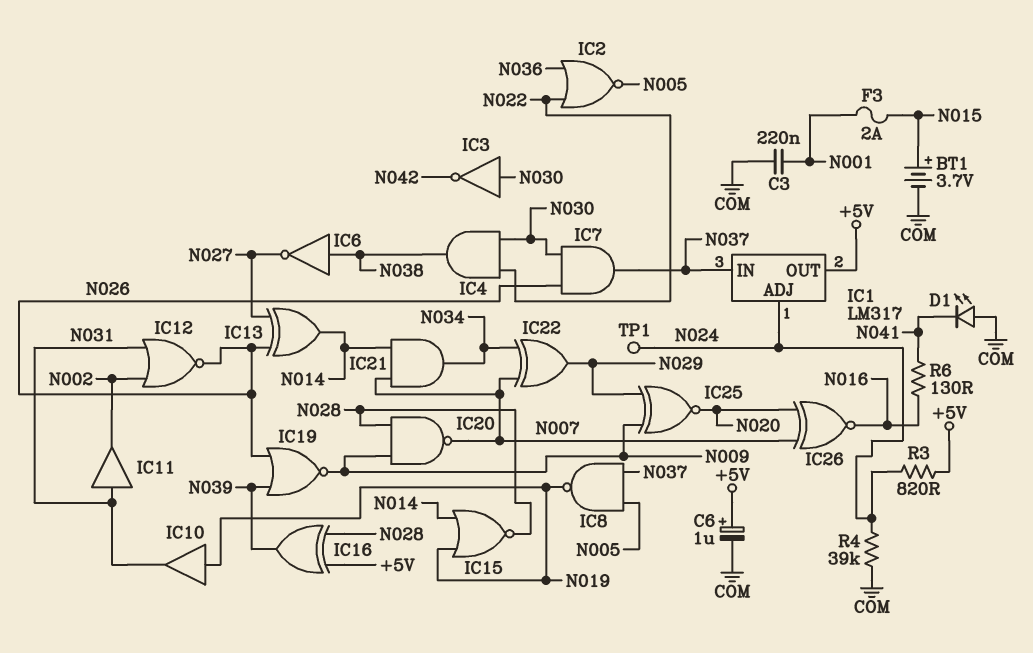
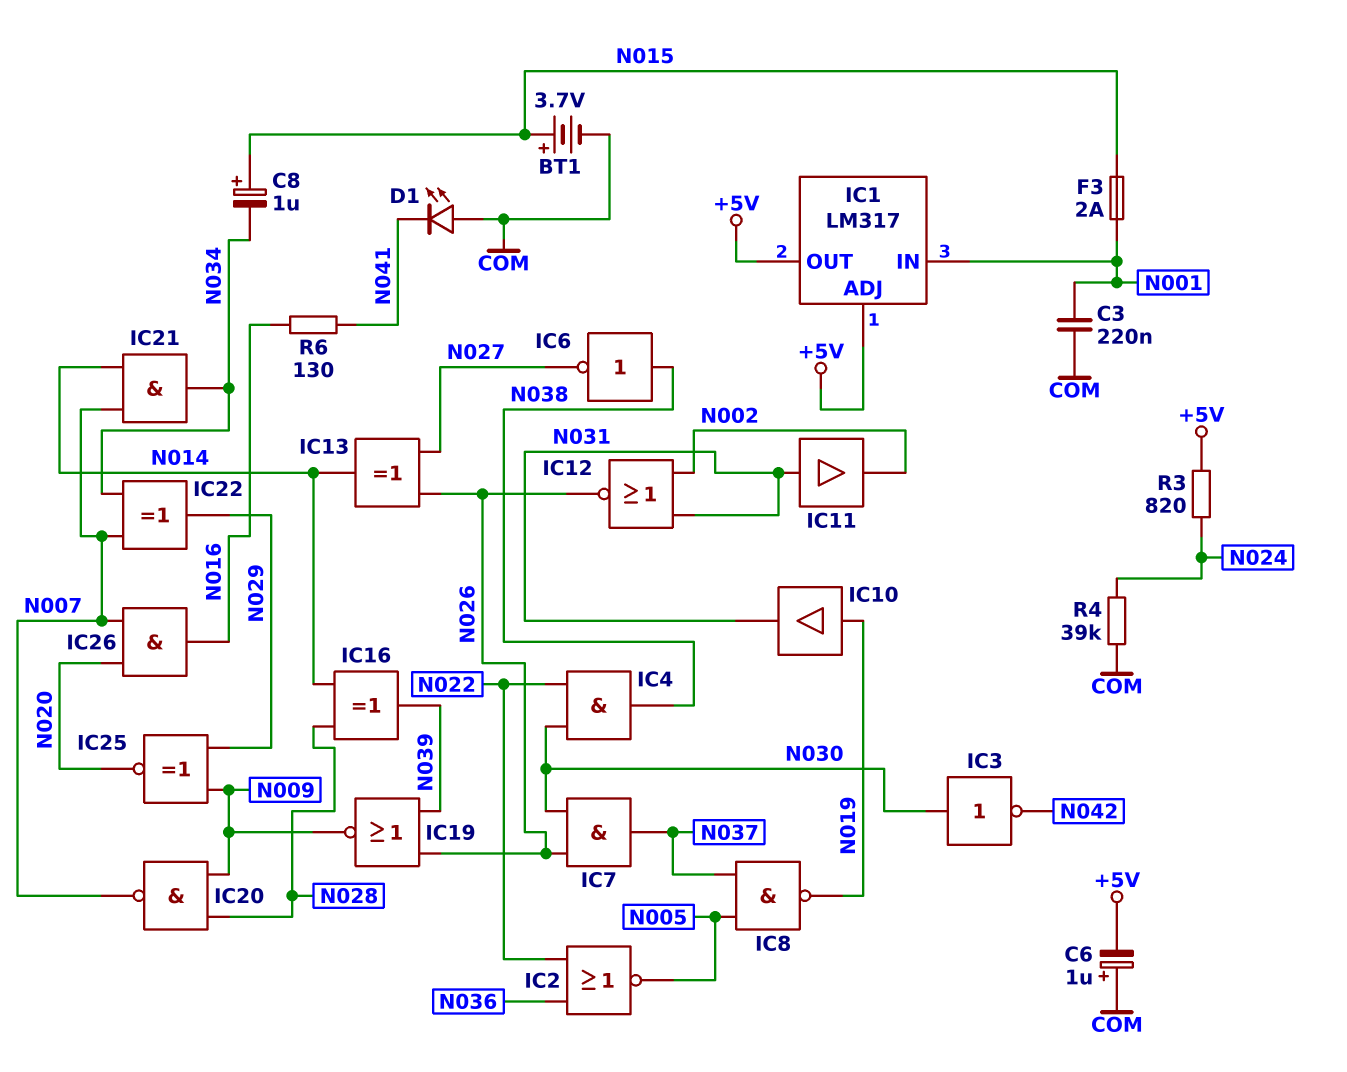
C6: 1uF (plus +5V, minus COM) -> 1uF (plus COM, minus +5V)
C8: none -> 1uF (plus N015, minus N034)
IC1 pin ADJ: N024 -> +5V
IC1 pin IN: N037 -> N001
IC15: NOR (in N014, in N019, out N028) -> none
IC16: XOR (in +5V, in N028, out N039) -> XOR (in N014, in N028, out N039)
IC26: XNOR (in N007, in N020, out N016) -> AND (in N007, in N020, out N016)
TP1: test point (N024) -> none

